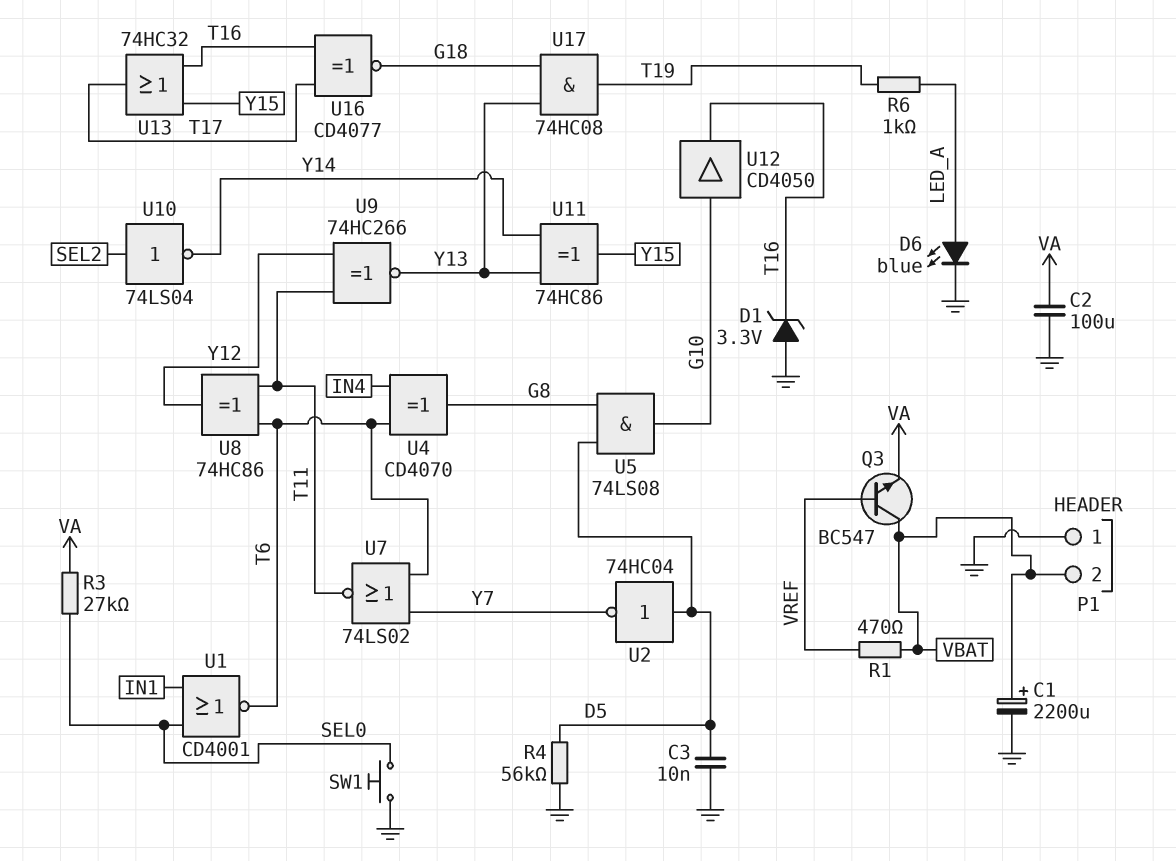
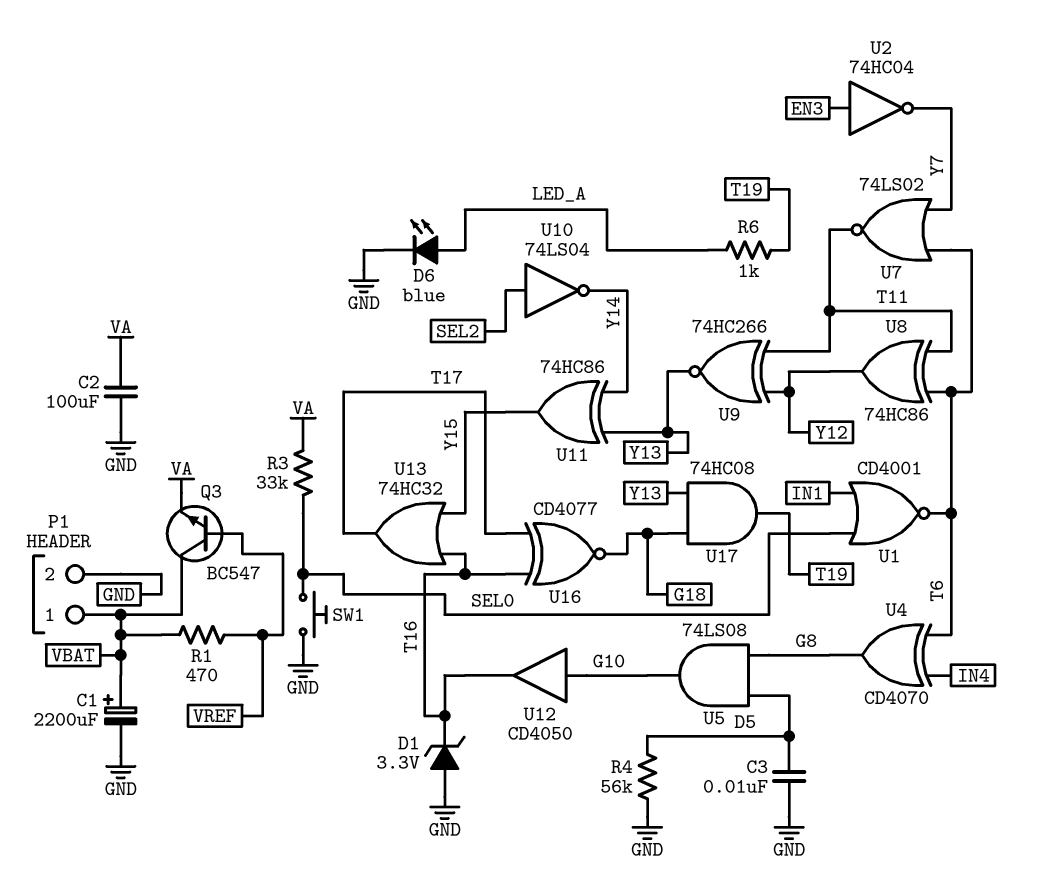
P1 pin 1: GND -> VBAT
P1 pin 2: VBAT -> GND
R3: 27k (SEL0, VA) -> 33k (SEL0, VA)
U2: NOT 74HC04 (in D5, out Y7) -> NOT 74HC04 (in EN3, out Y7)

